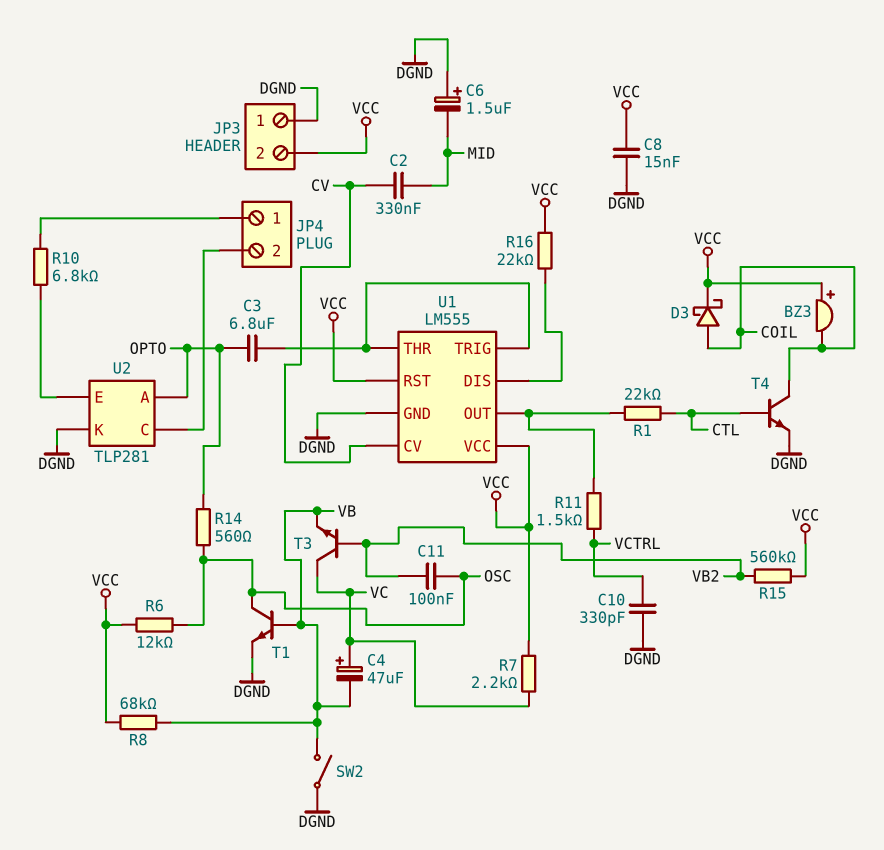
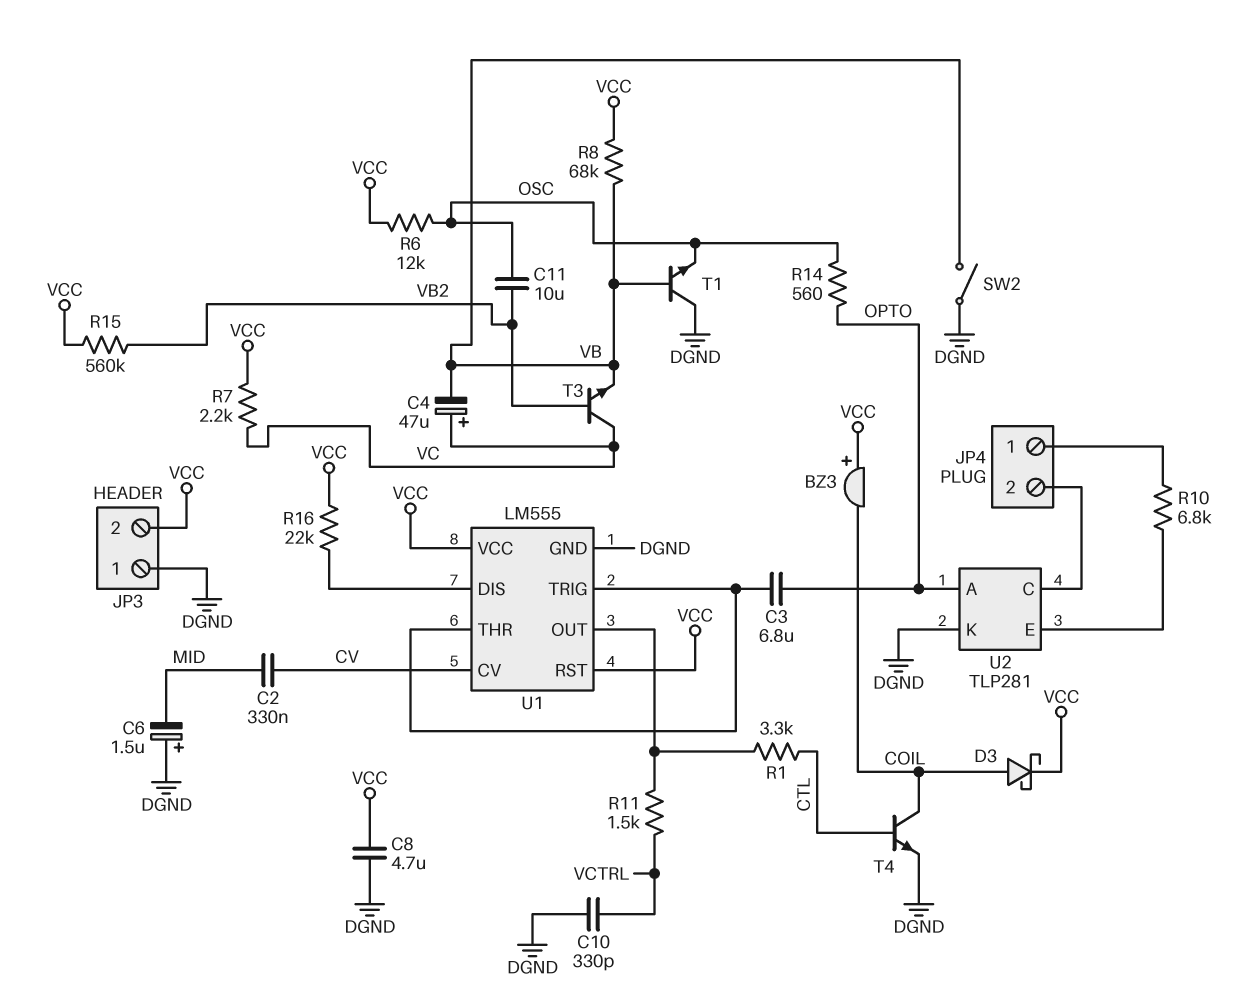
C8: 15nF (DGND, VCC) -> 4.7uF (DGND, VCC)
C11: 100nF (OSC, VB2) -> 10uF (OSC, VB2)
R1: 22k (CTL, U1/OUT) -> 3.3k (CTL, U1/OUT)
T1: NPN (B VB, C OSC, E DGND) -> NPN (B VB, C DGND, E OSC)

